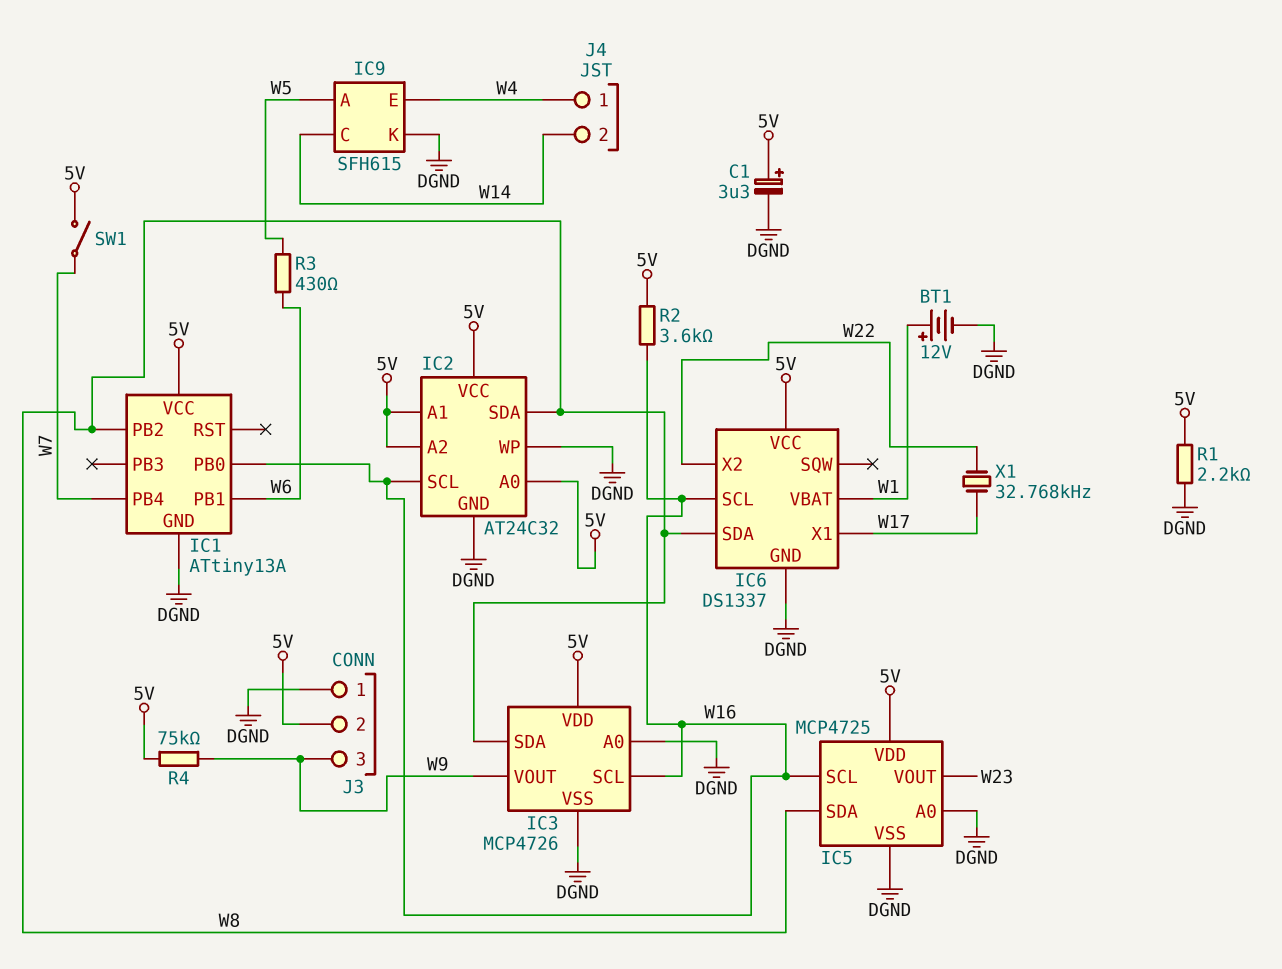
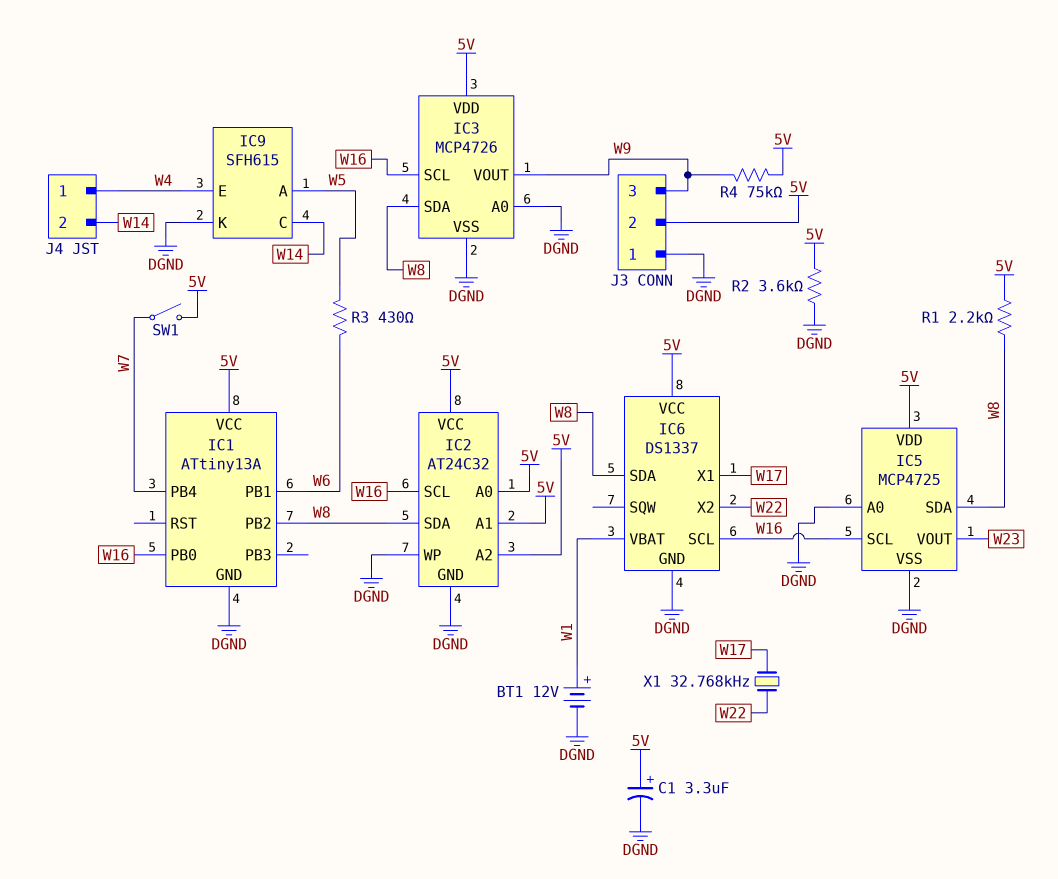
R1: 2.2k (5V, DGND) -> 2.2k (5V, W8)
R2: 3.6k (5V, W16) -> 3.6k (5V, DGND)

